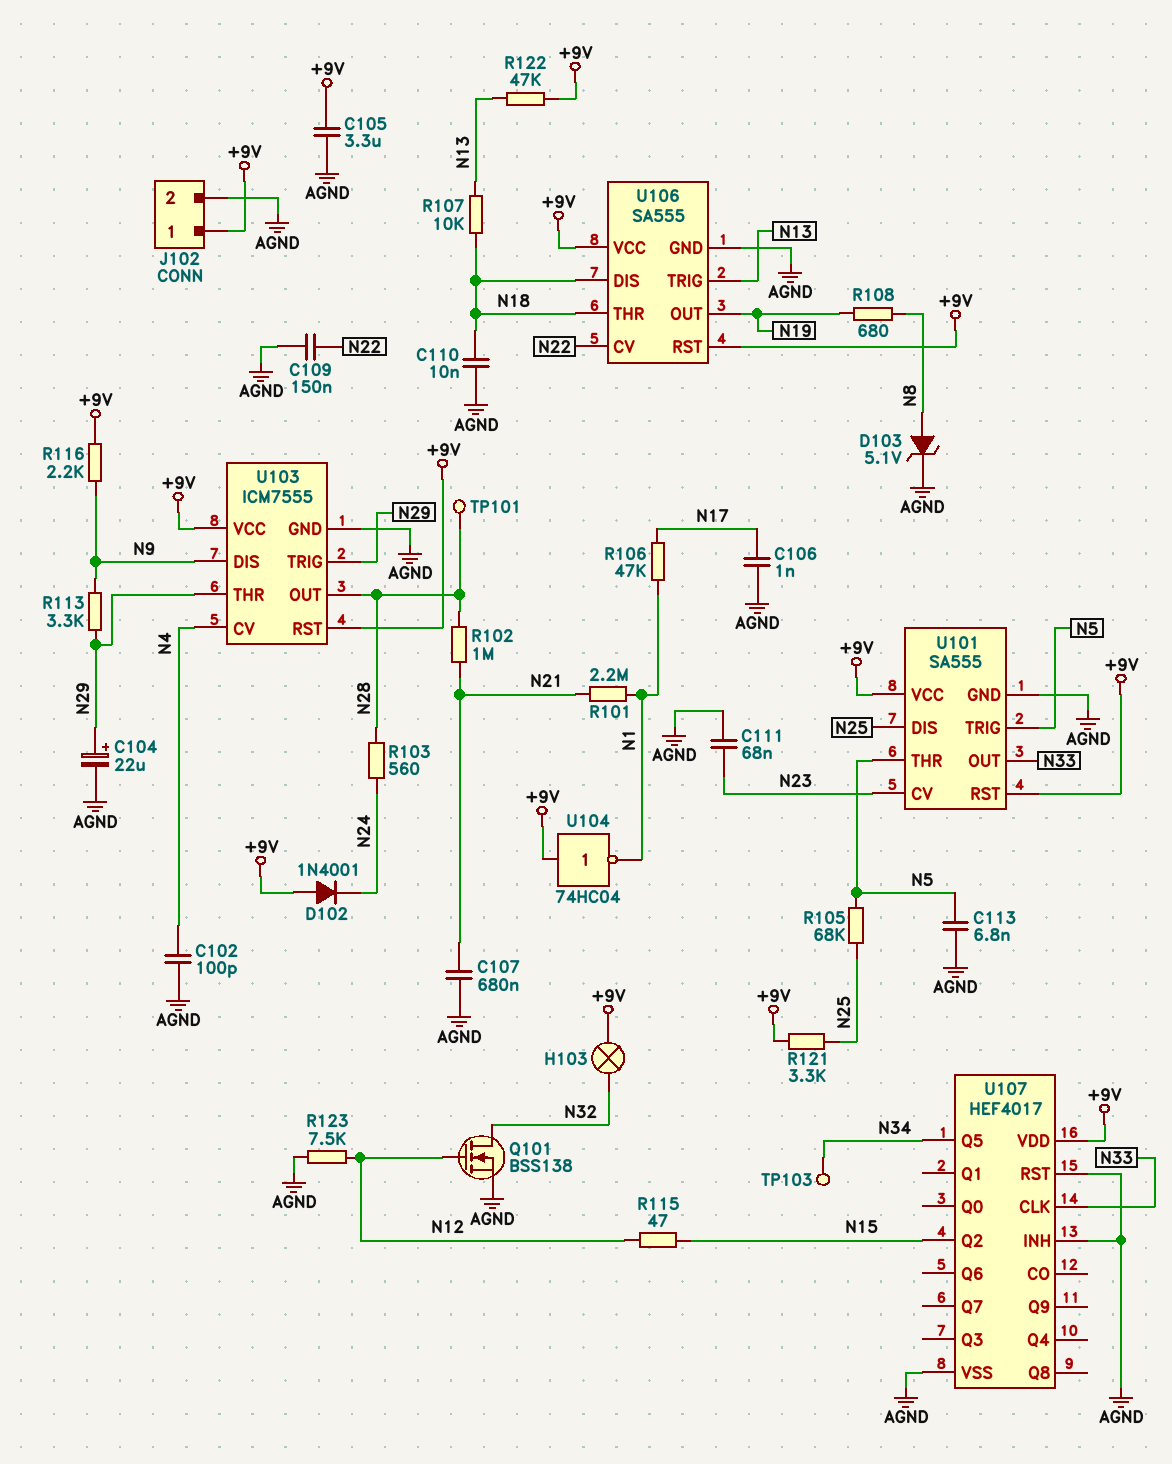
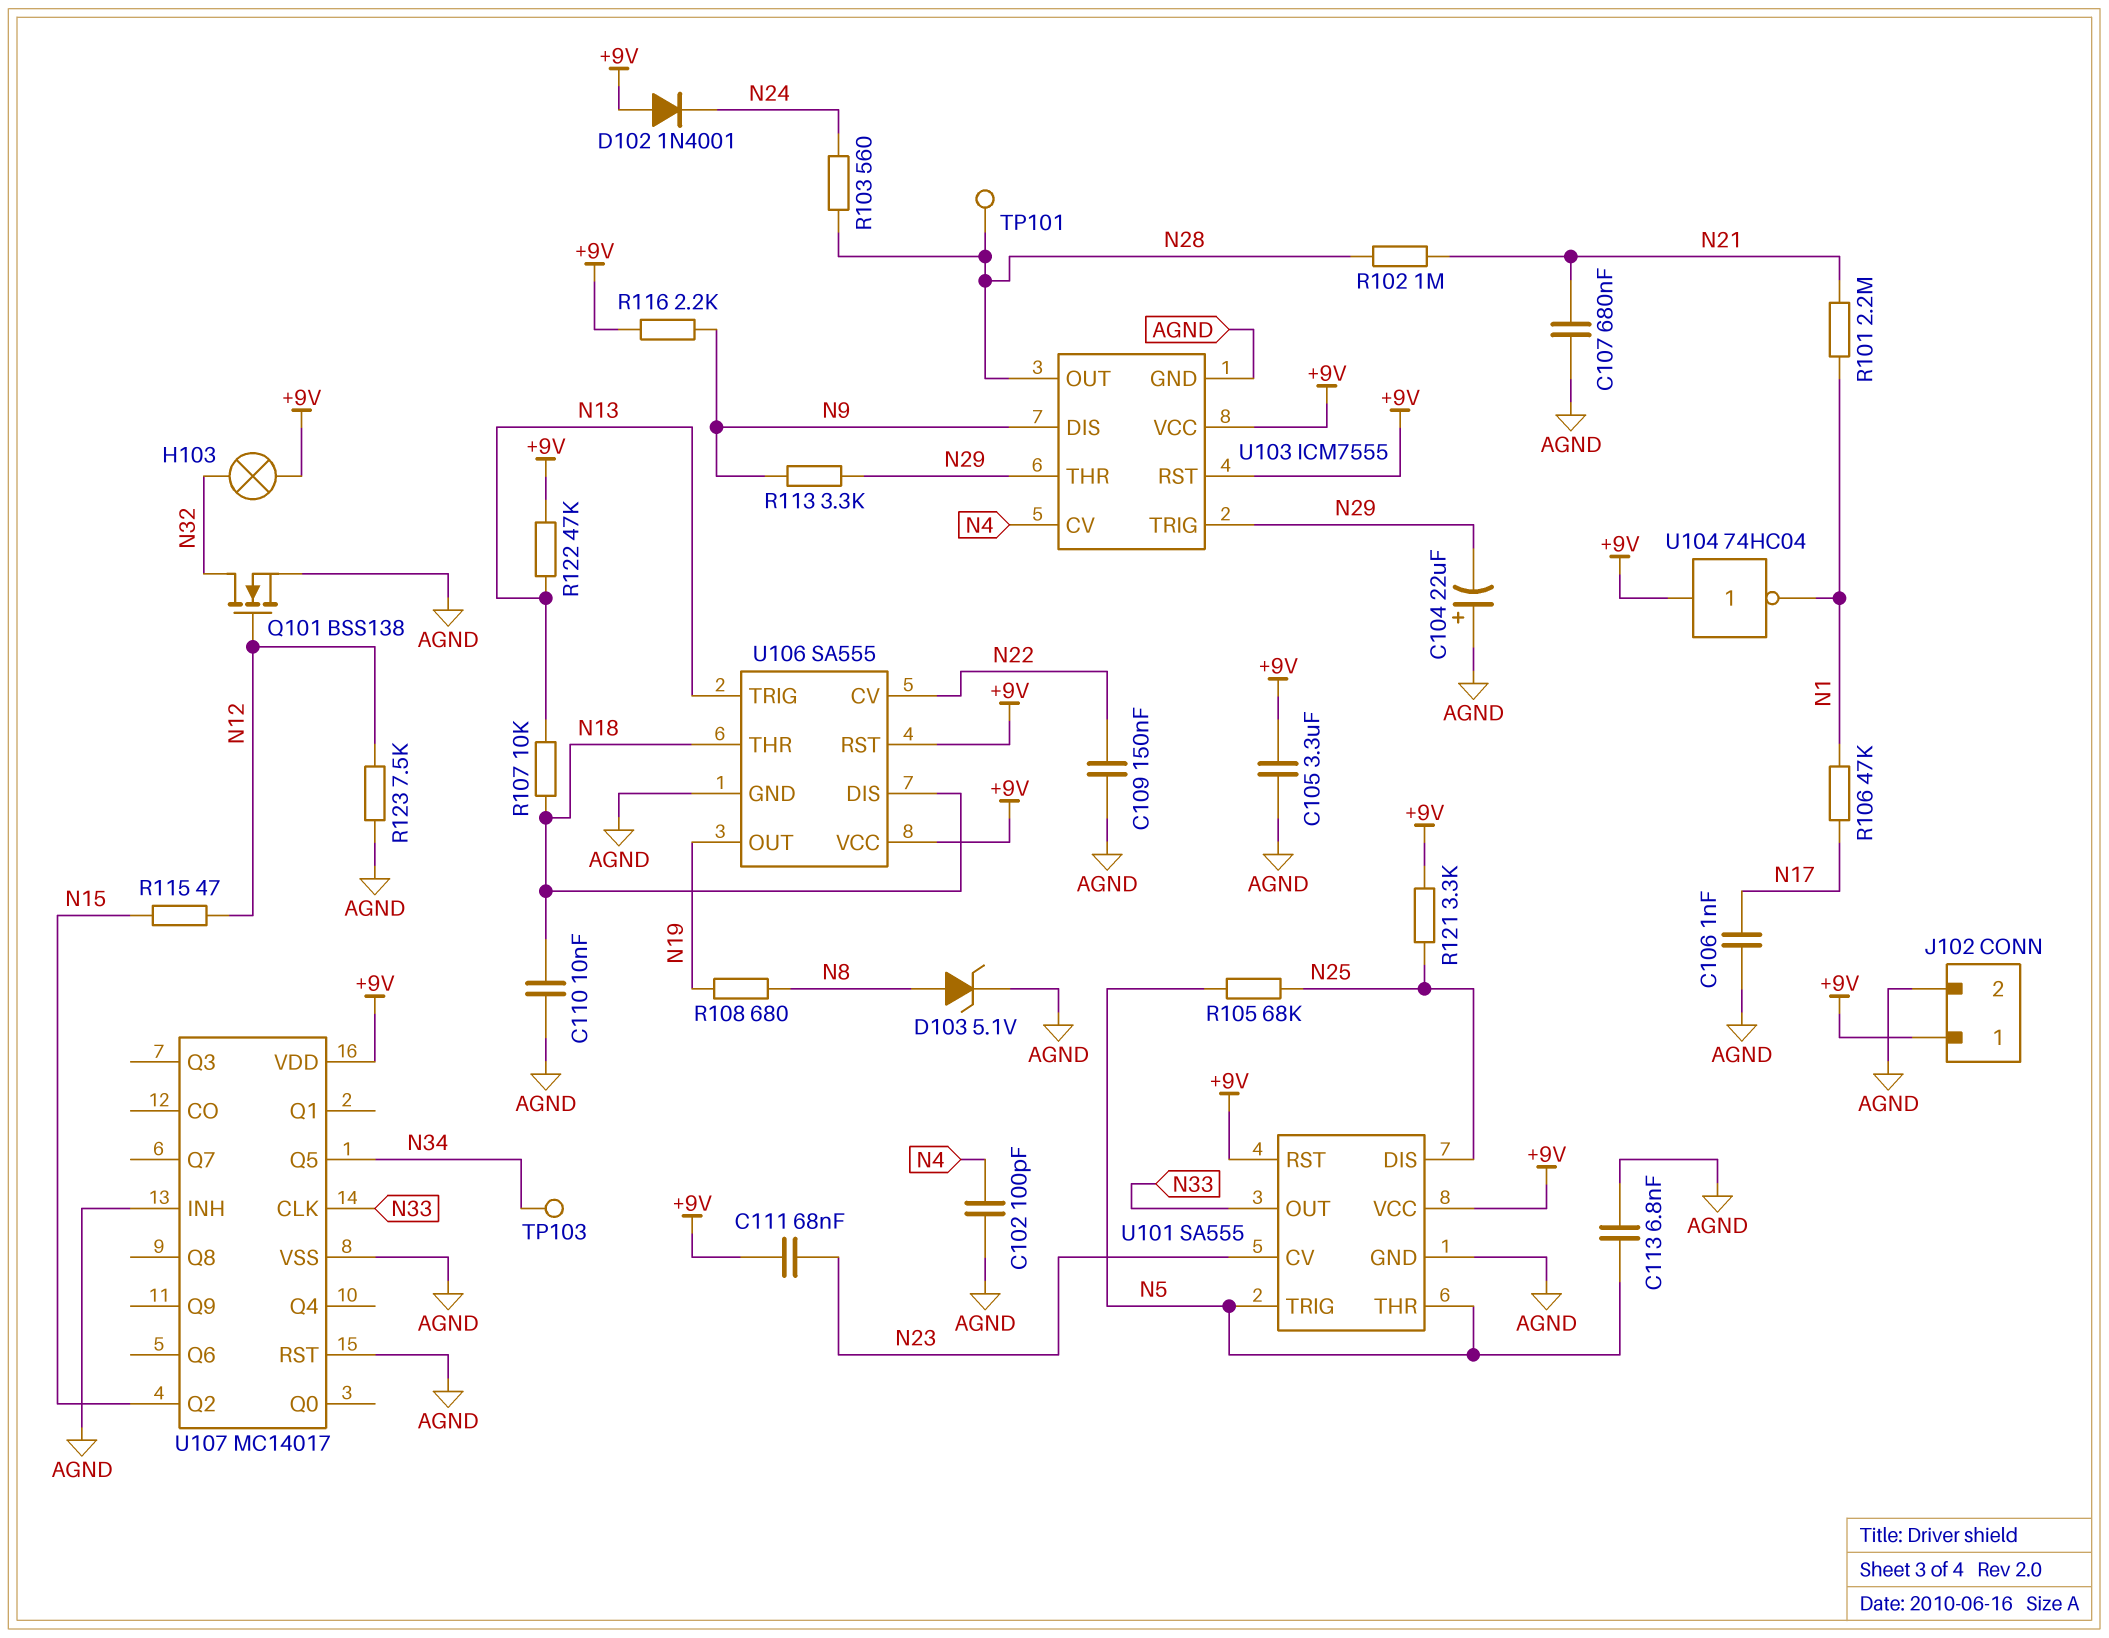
C104: 22uF (plus N29, minus AGND) -> 22uF (plus AGND, minus N29)
C111: 68nF (AGND, N23) -> 68nF (+9V, N23)
U107: HEF4017 -> MC14017

